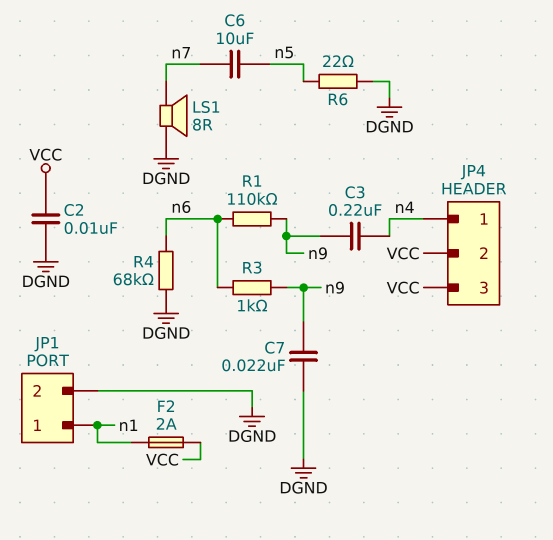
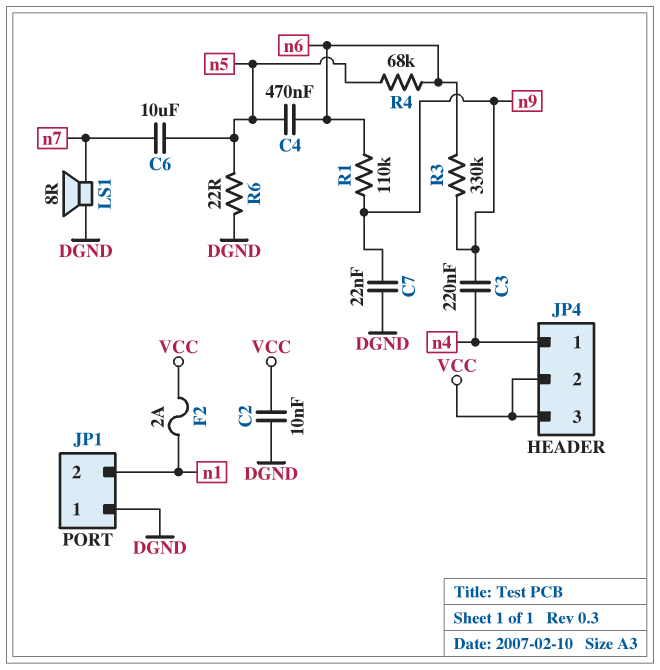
C4: none -> 470nF (n5, n6)
JP1 pin 1: n1 -> DGND
JP1 pin 2: DGND -> n1
R3: 1k (n6, n9) -> 330k (n6, n9)
R4: 68k (DGND, n6) -> 68k (n5, n6)

